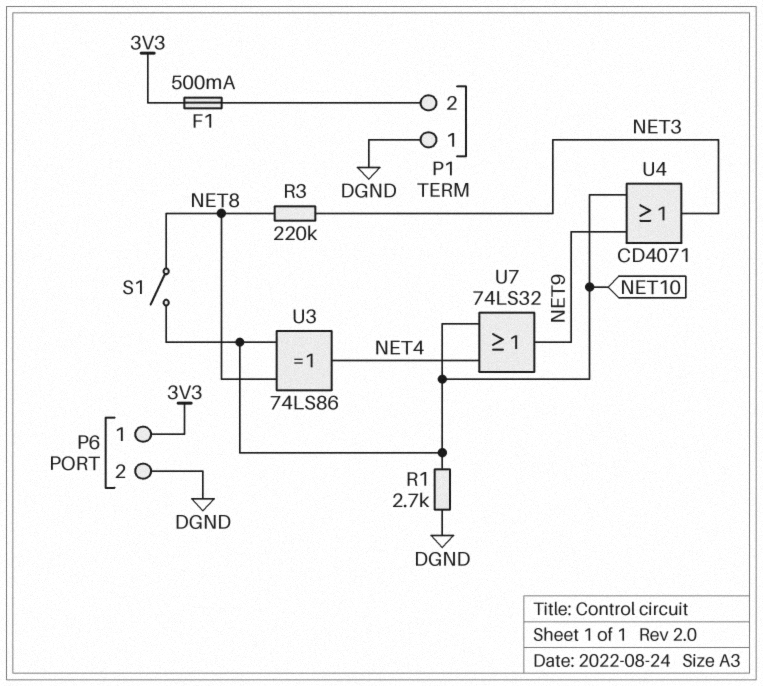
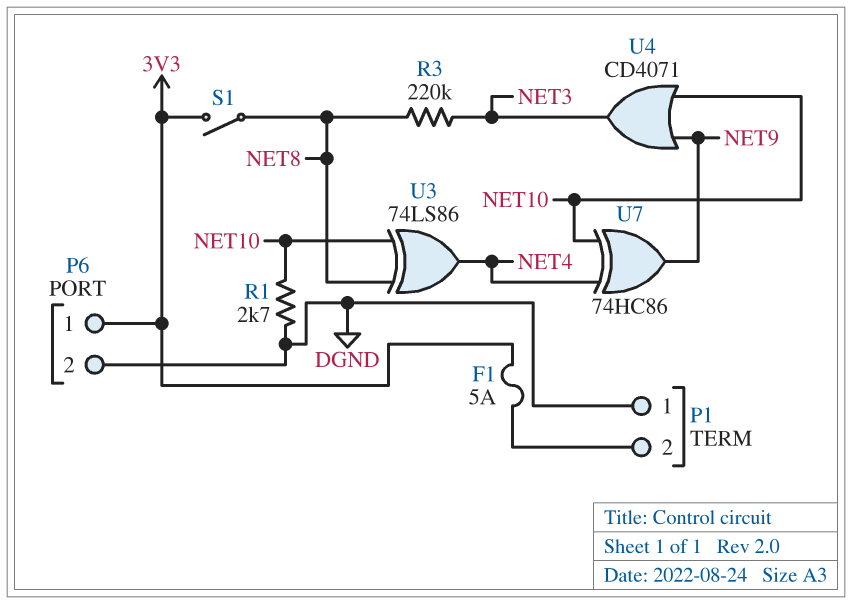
F1: 500mA (3V3, P1/2) -> 5A (3V3, P1/2)
S1: switch (NET8, NET10) -> switch (3V3, NET8)
U7: OR 74LS32 (in NET4, in NET10, out NET9) -> XOR 74HC86 (in NET4, in NET10, out NET9)

